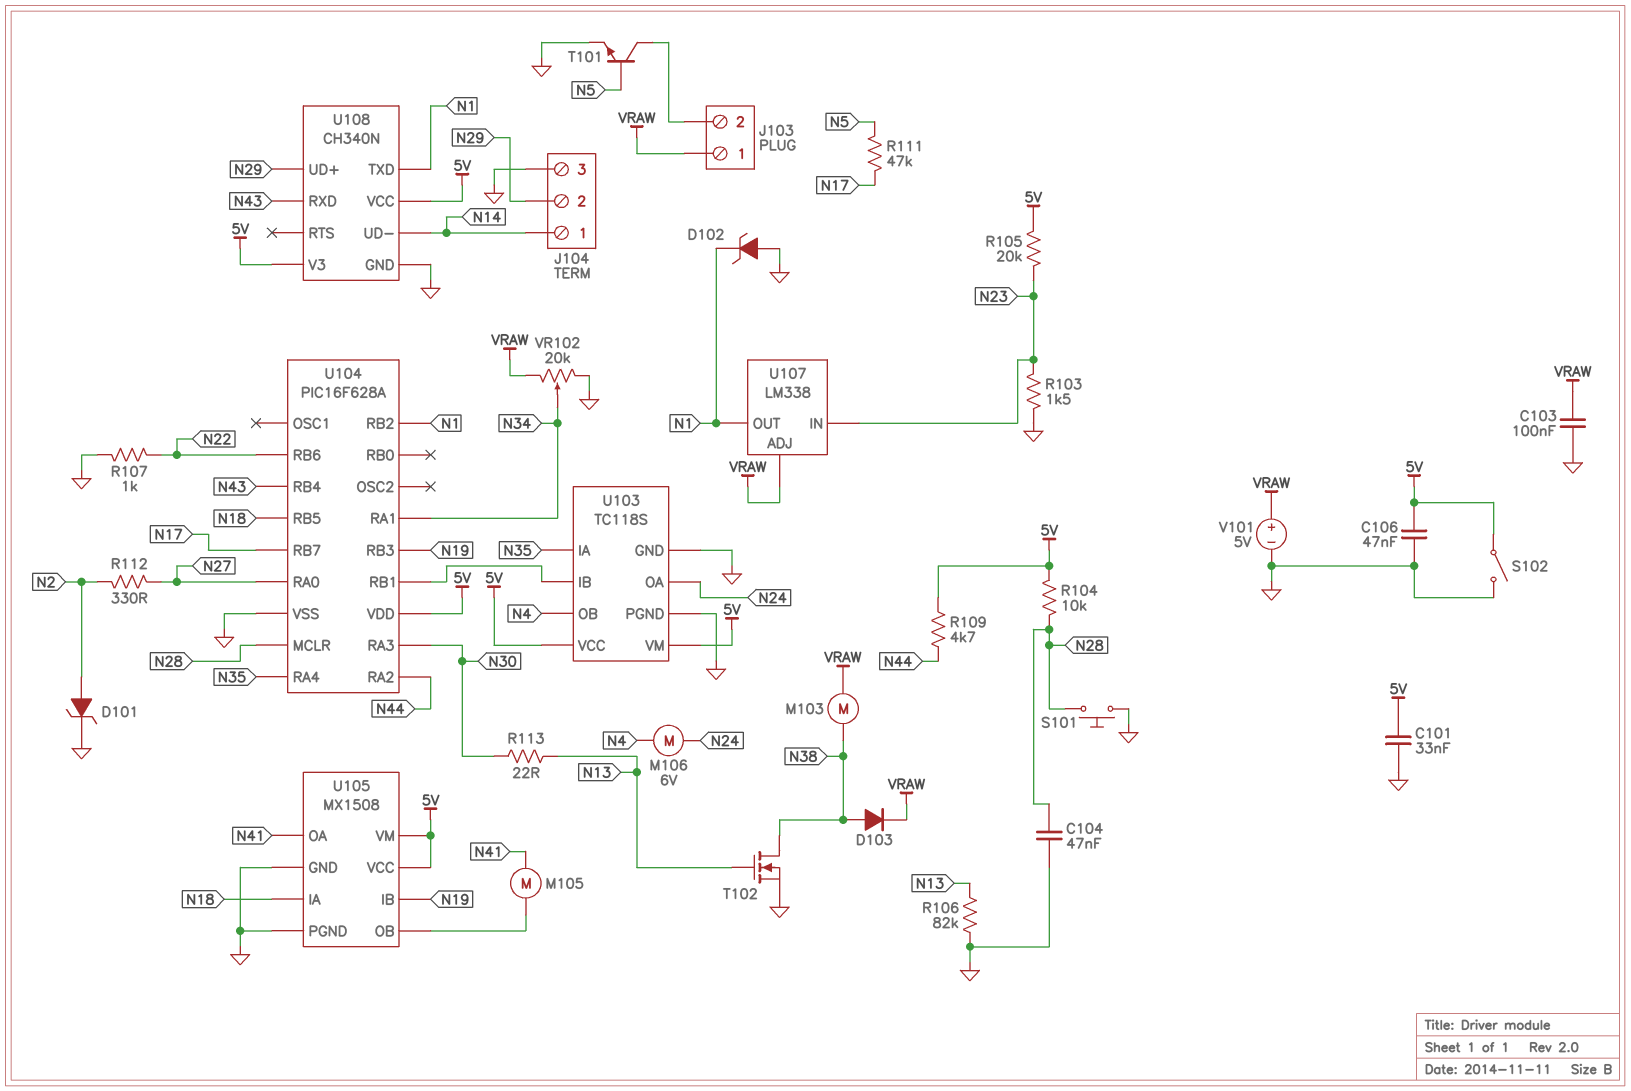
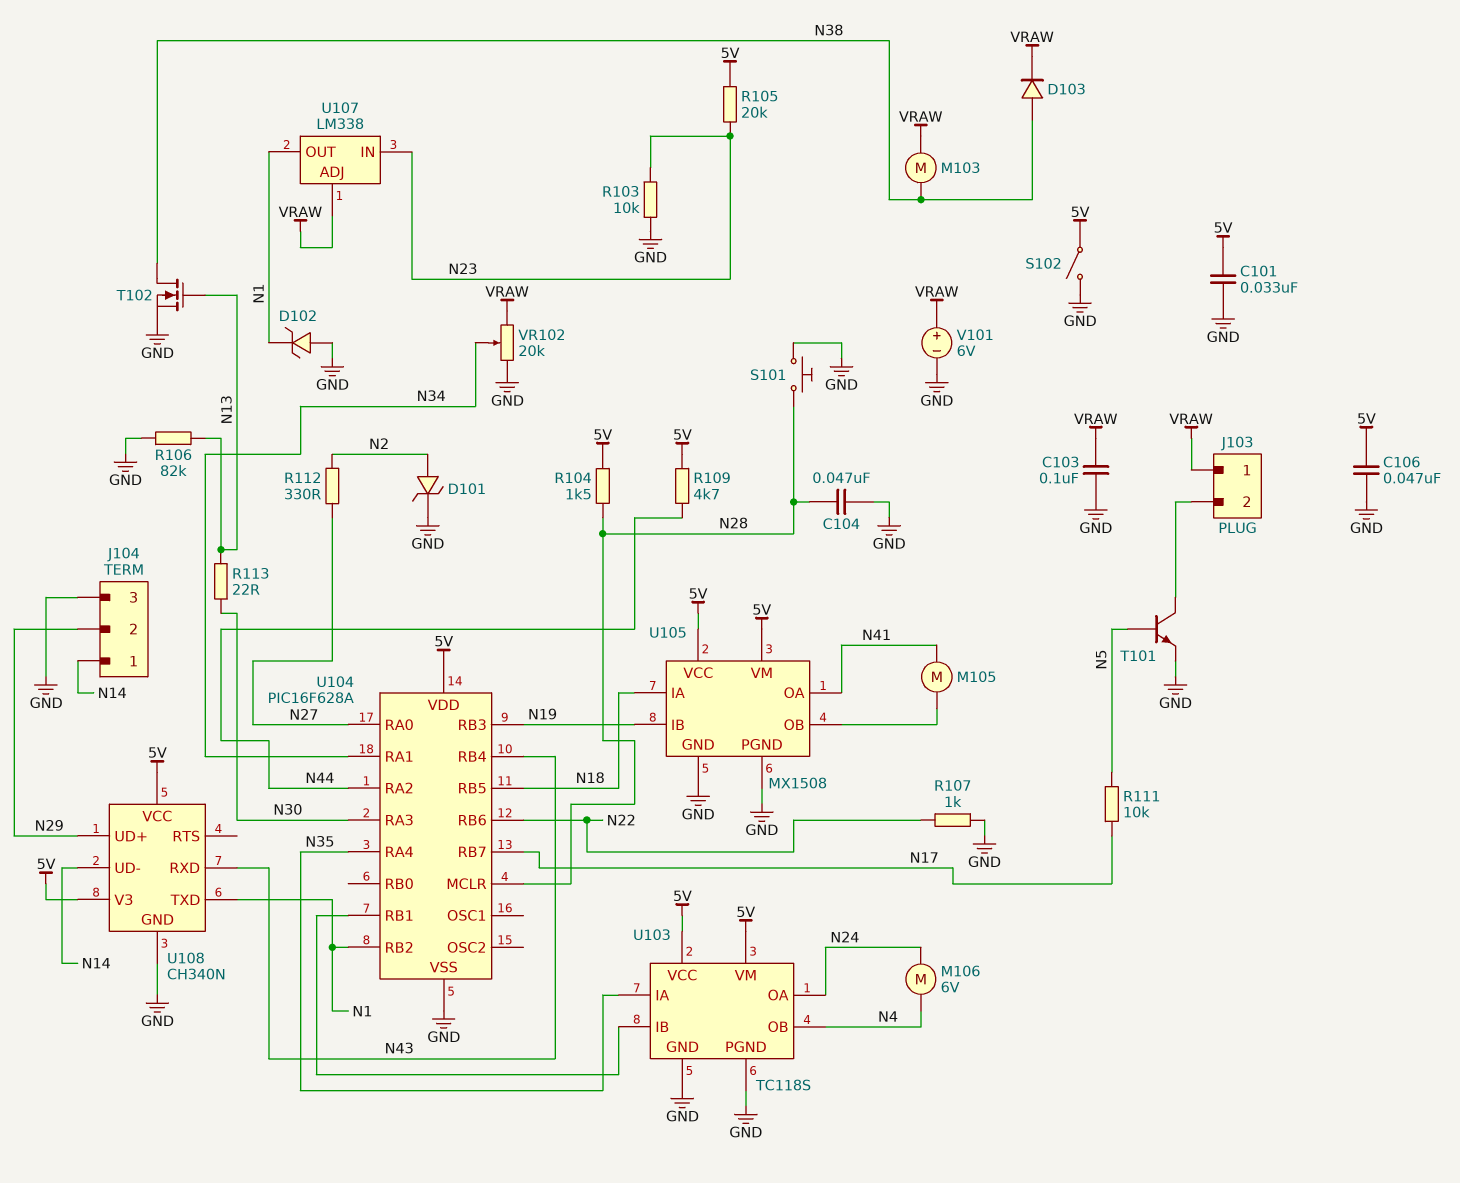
R103: 1.5k (GND, N23) -> 10k (GND, N23)
R104: 10k (5V, N28) -> 1.5k (5V, N28)
R111: 47k (N5, N17) -> 10k (N5, N17)
V101: 5V (plus VRAW, minus GND) -> 6V (plus VRAW, minus GND)

